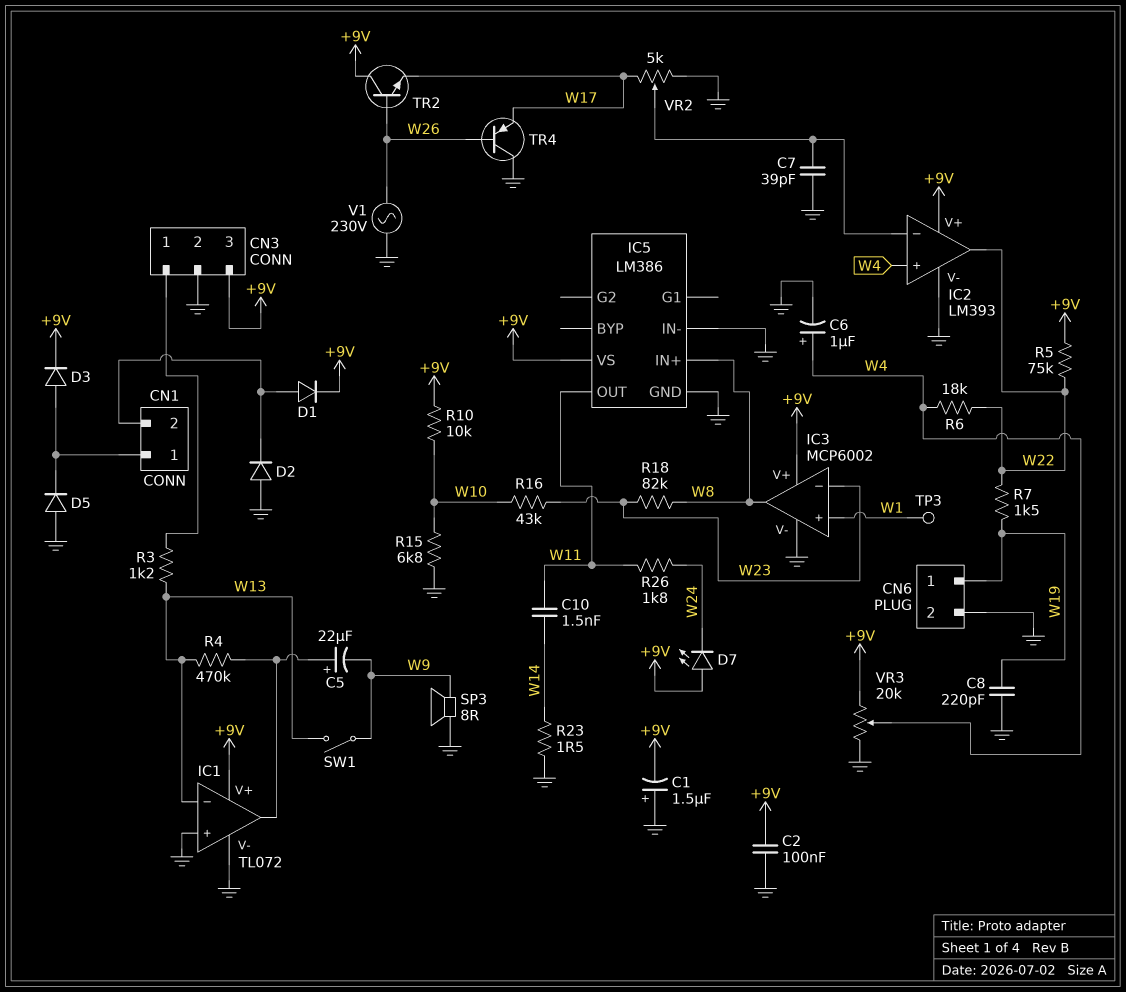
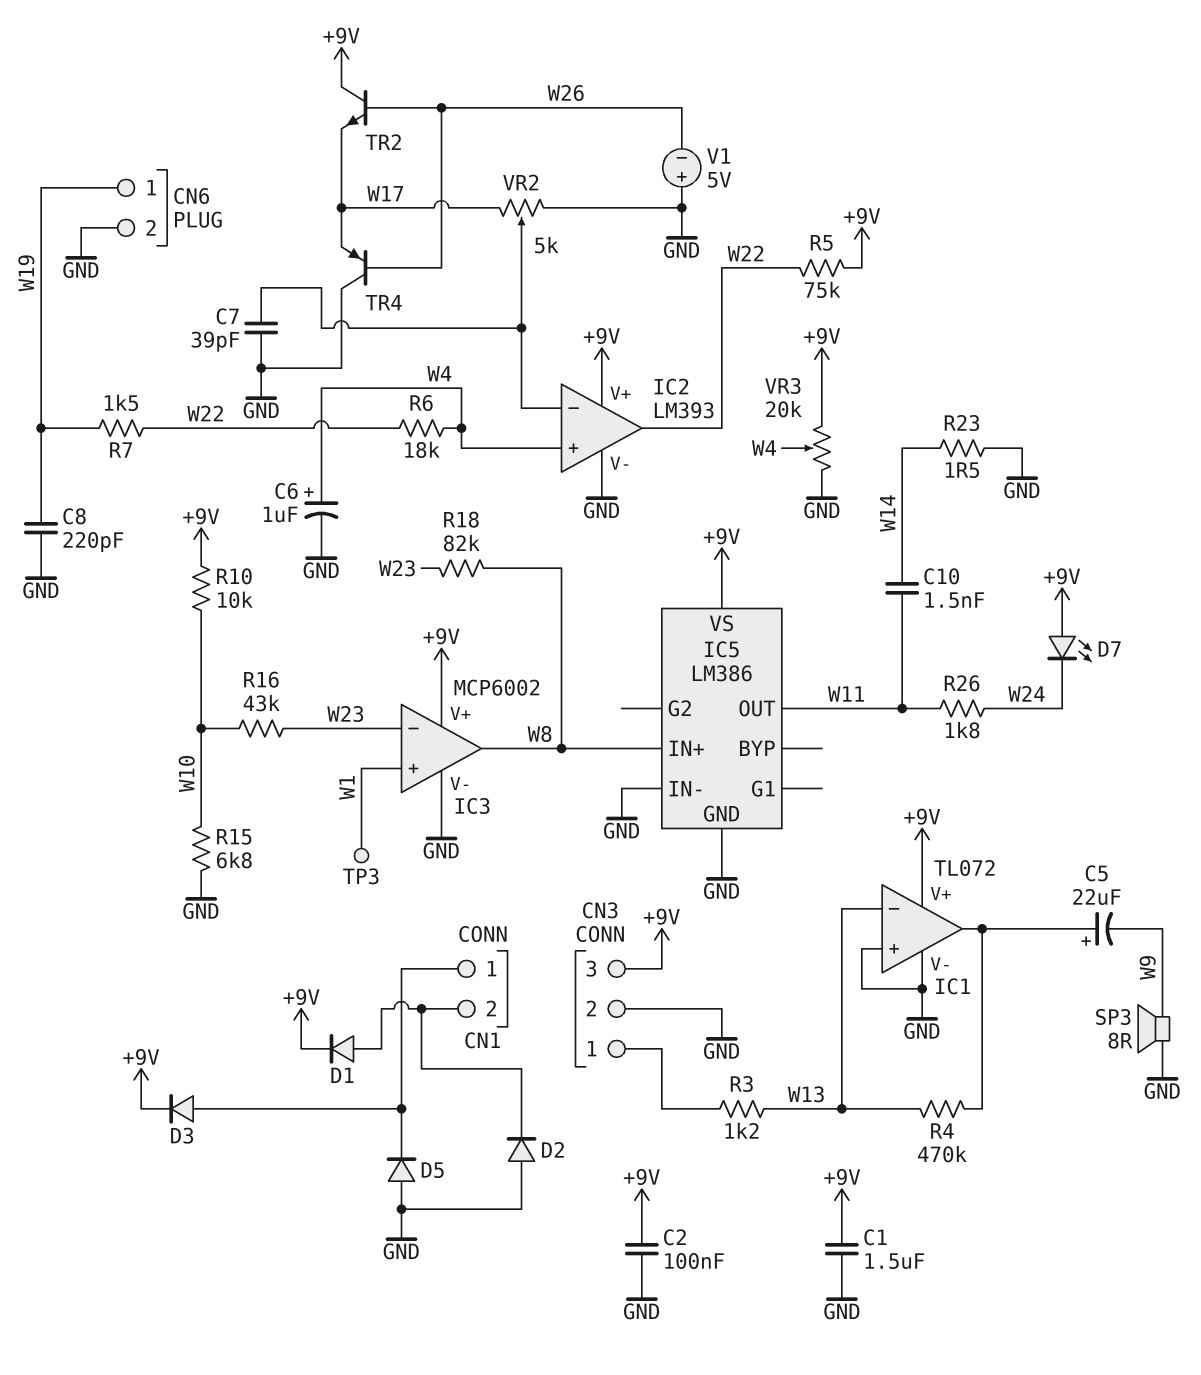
C1: 1.5uF (plus GND, minus +9V) -> 1.5uF (+9V, GND)
SW1: switch (W9, W13) -> none
V1: AC 230V (GND, W26) -> 5V (plus GND, minus W26)

